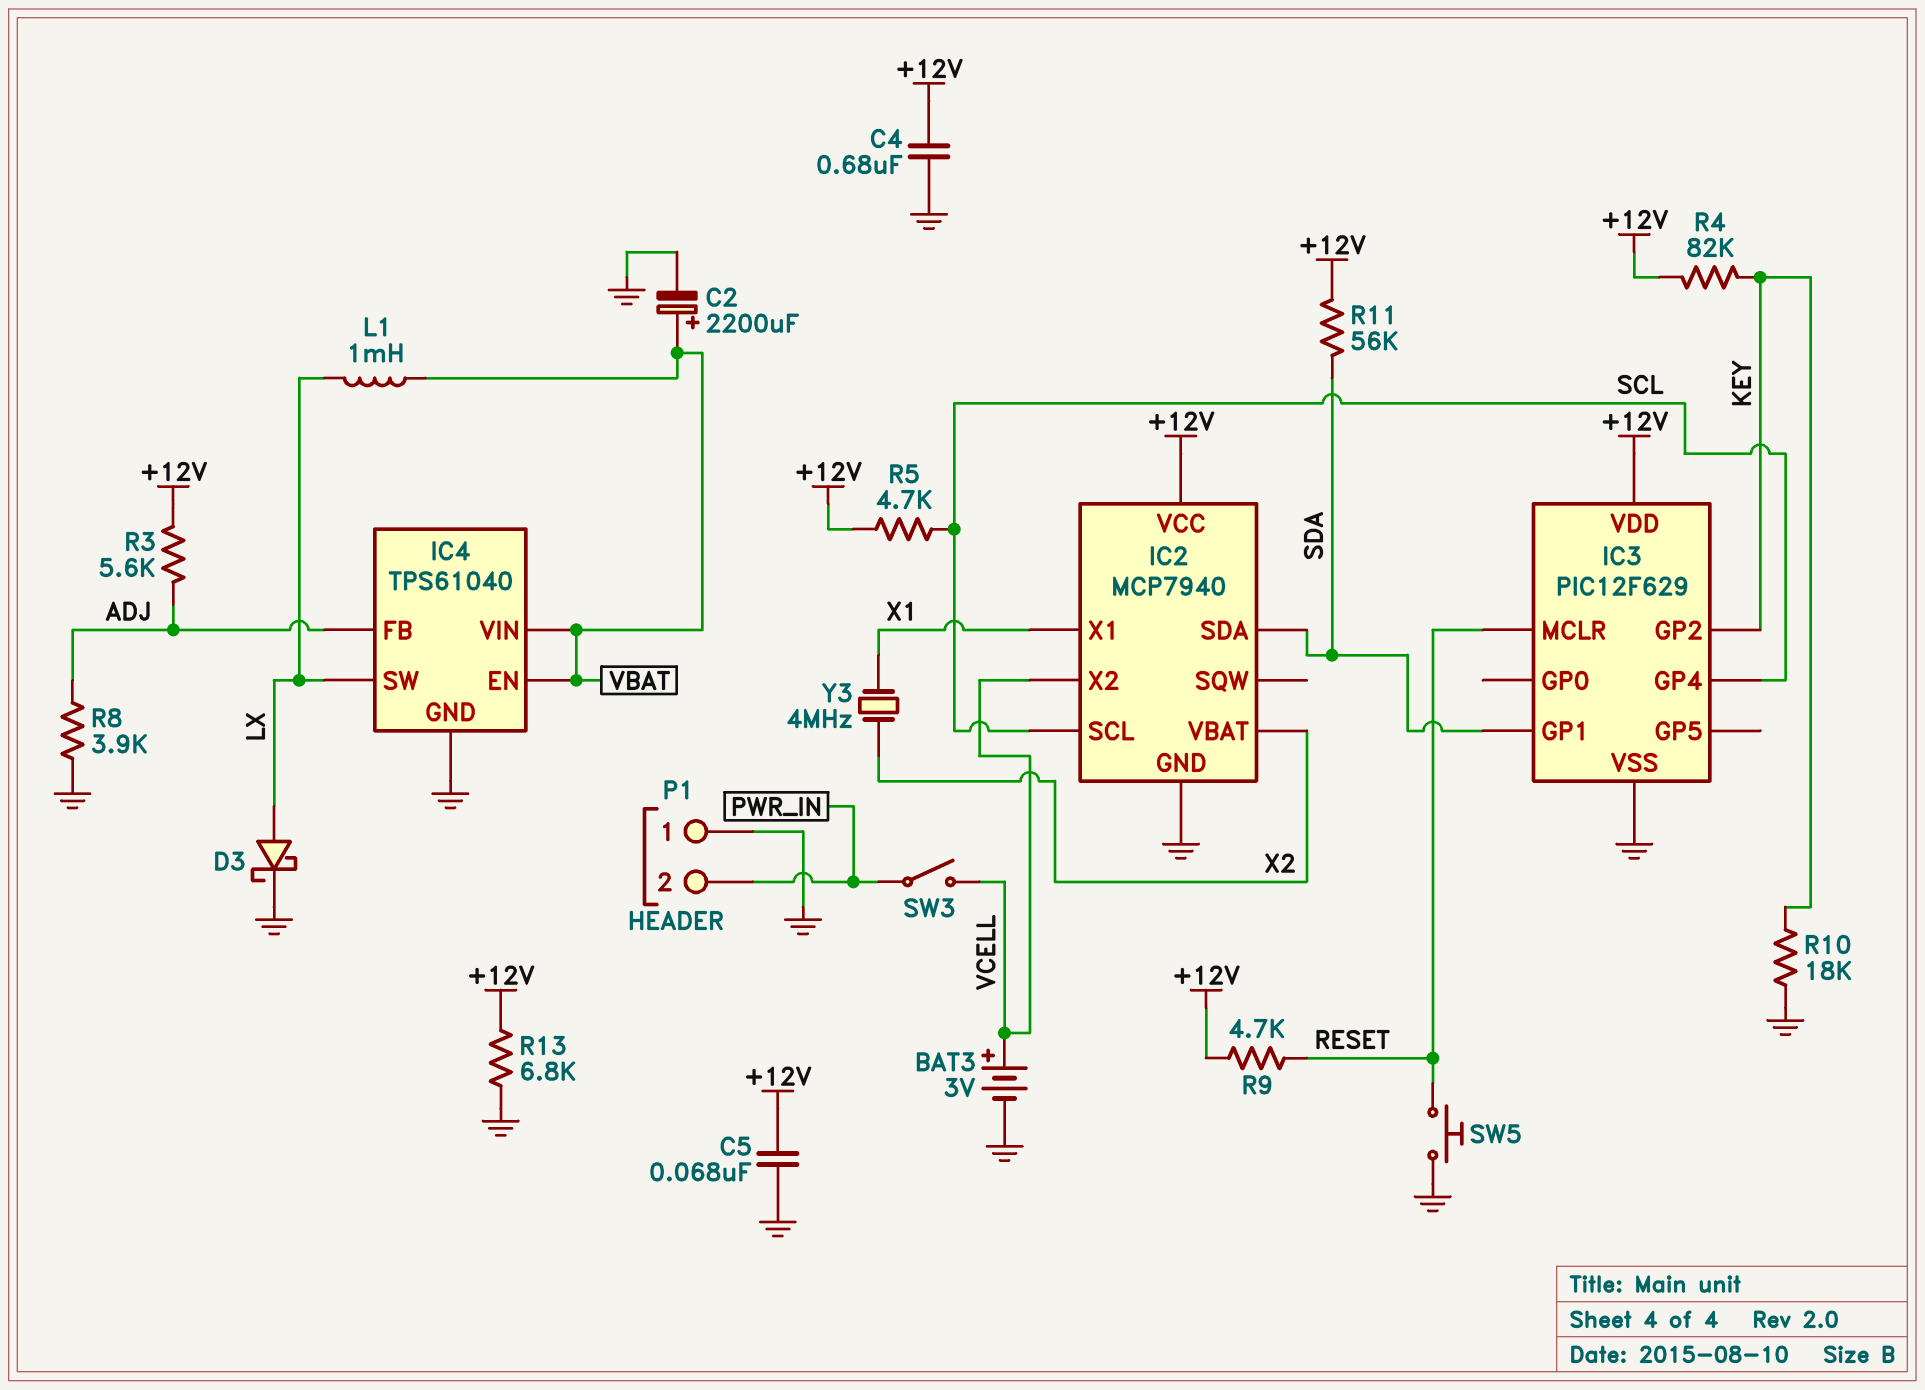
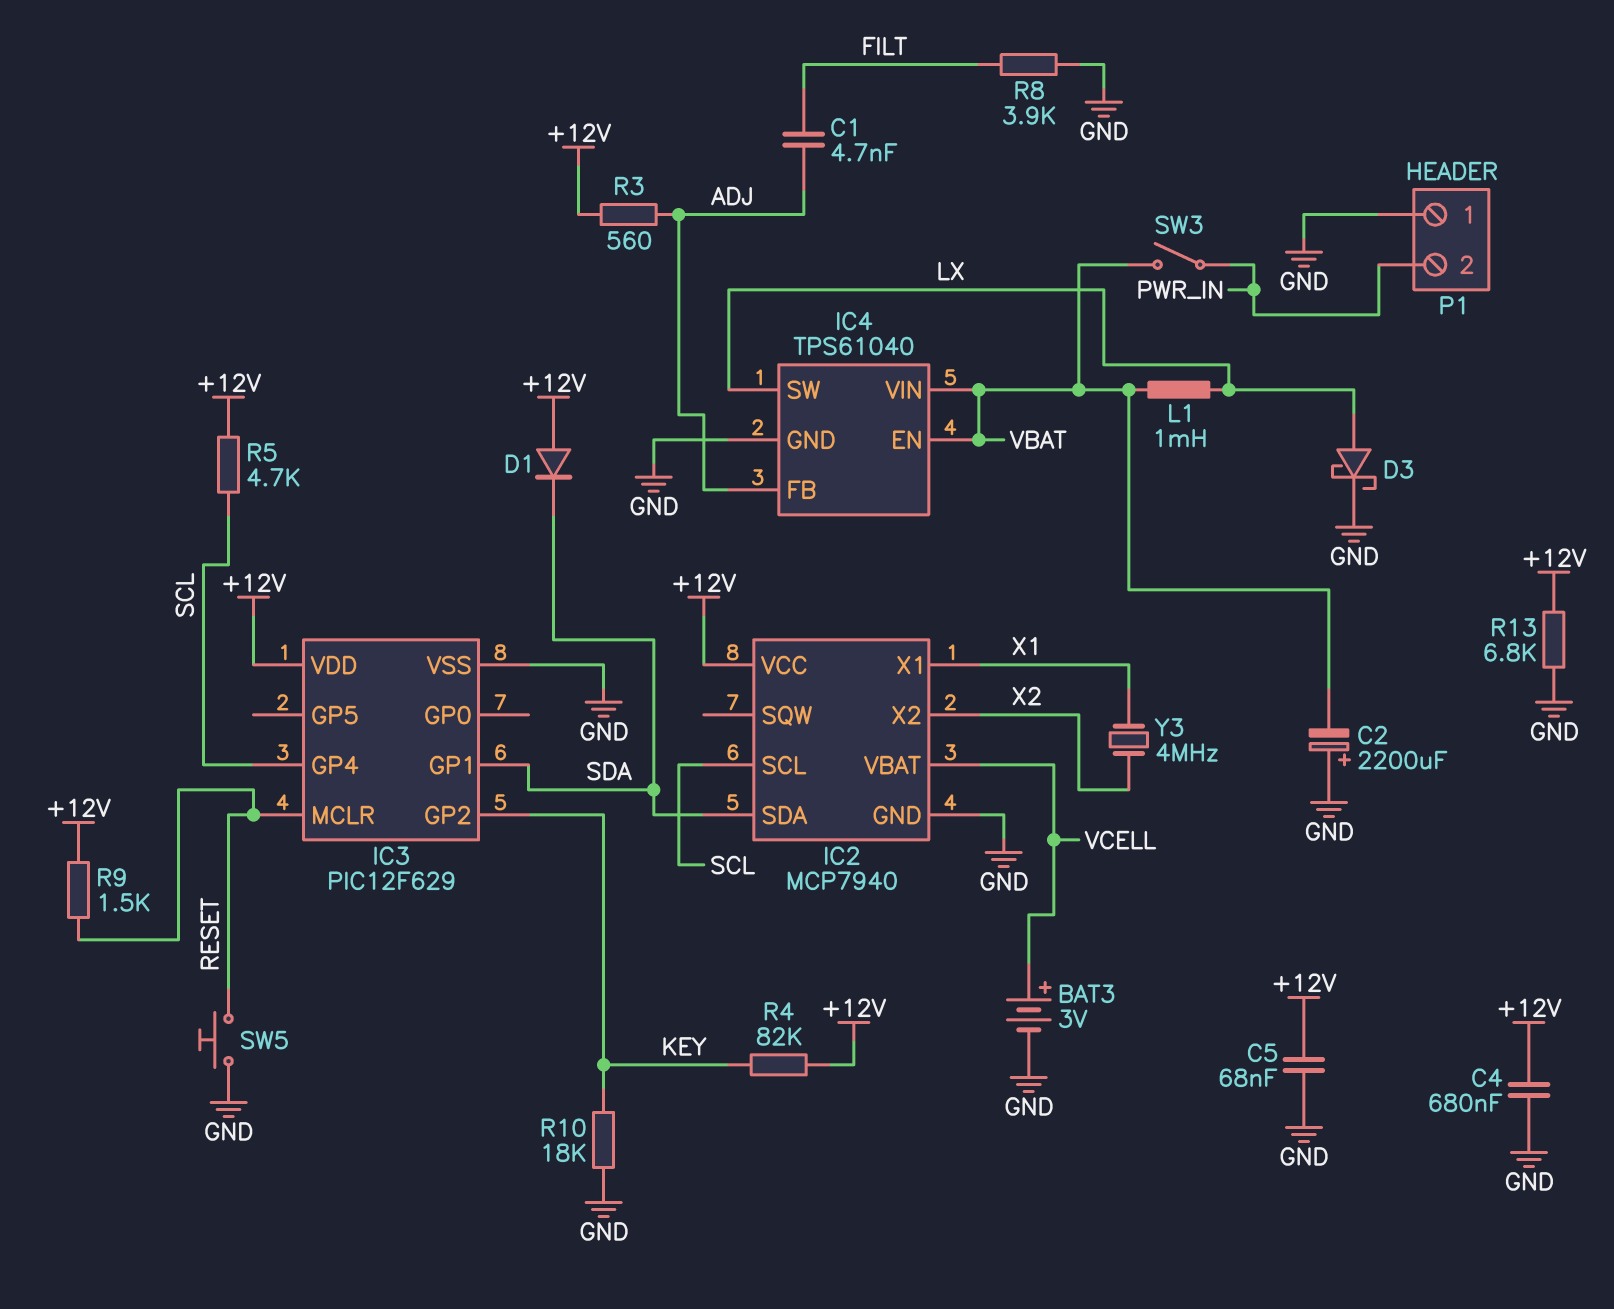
C1: none -> 4.7nF (ADJ, FILT)
C2: 2200uF (plus VBAT, minus GND) -> 2200uF (plus GND, minus VBAT)
D1: none -> diode (A +12V, K SDA)
IC2 pin VBAT: X2 -> VCELL
IC2 pin X2: VCELL -> X2
R3: 5.6k (+12V, ADJ) -> 560 (+12V, ADJ)
R8: 3.9k (ADJ, GND) -> 3.9k (FILT, GND)
R9: 4.7k (+12V, RESET) -> 1.5k (+12V, RESET)
R11: 56k (+12V, SDA) -> none
SW3: switch (PWR_IN, VCELL) -> switch (PWR_IN, VBAT)

